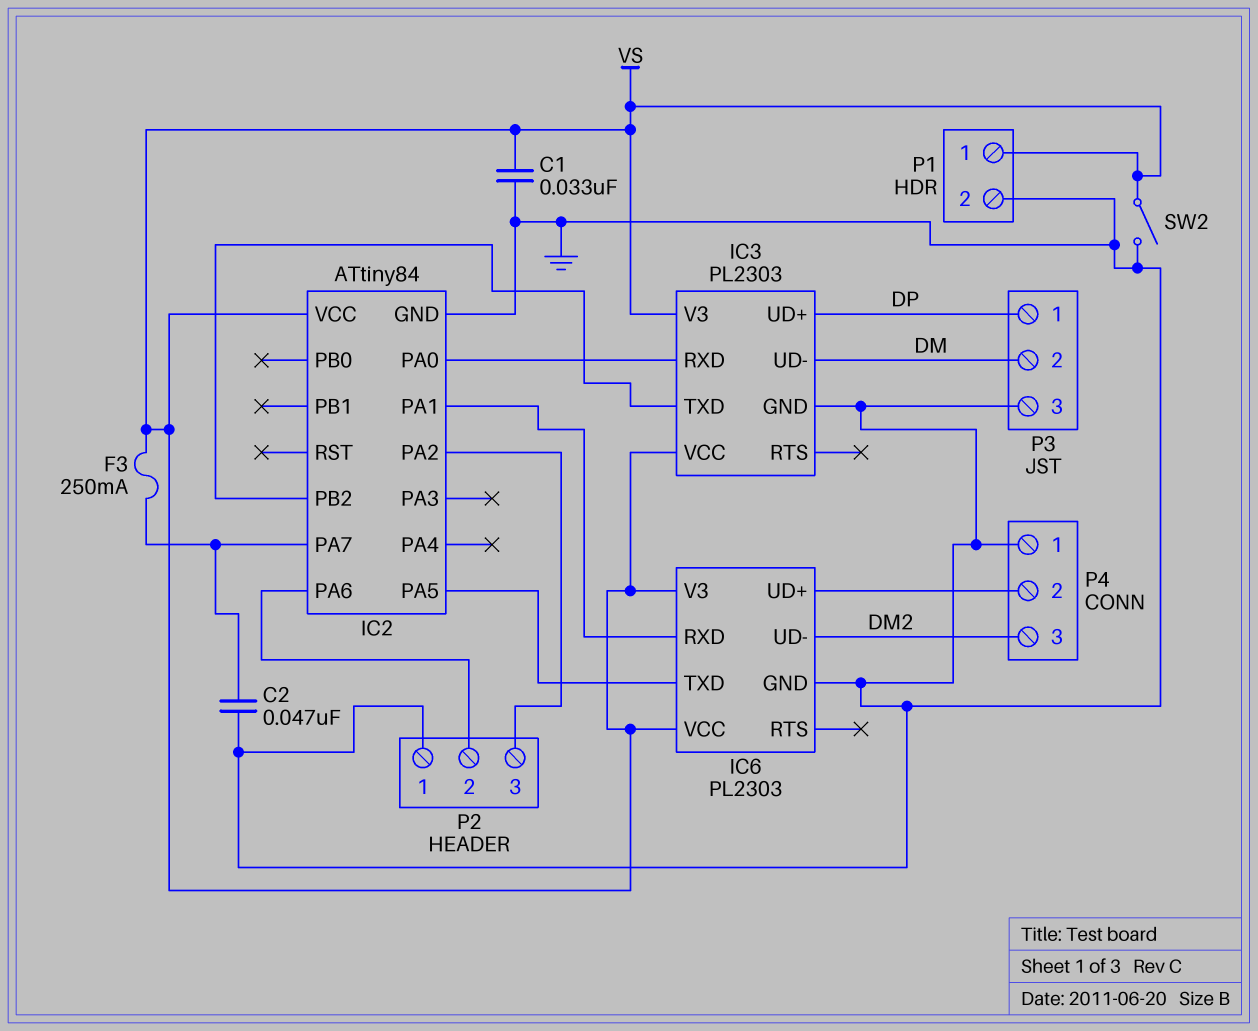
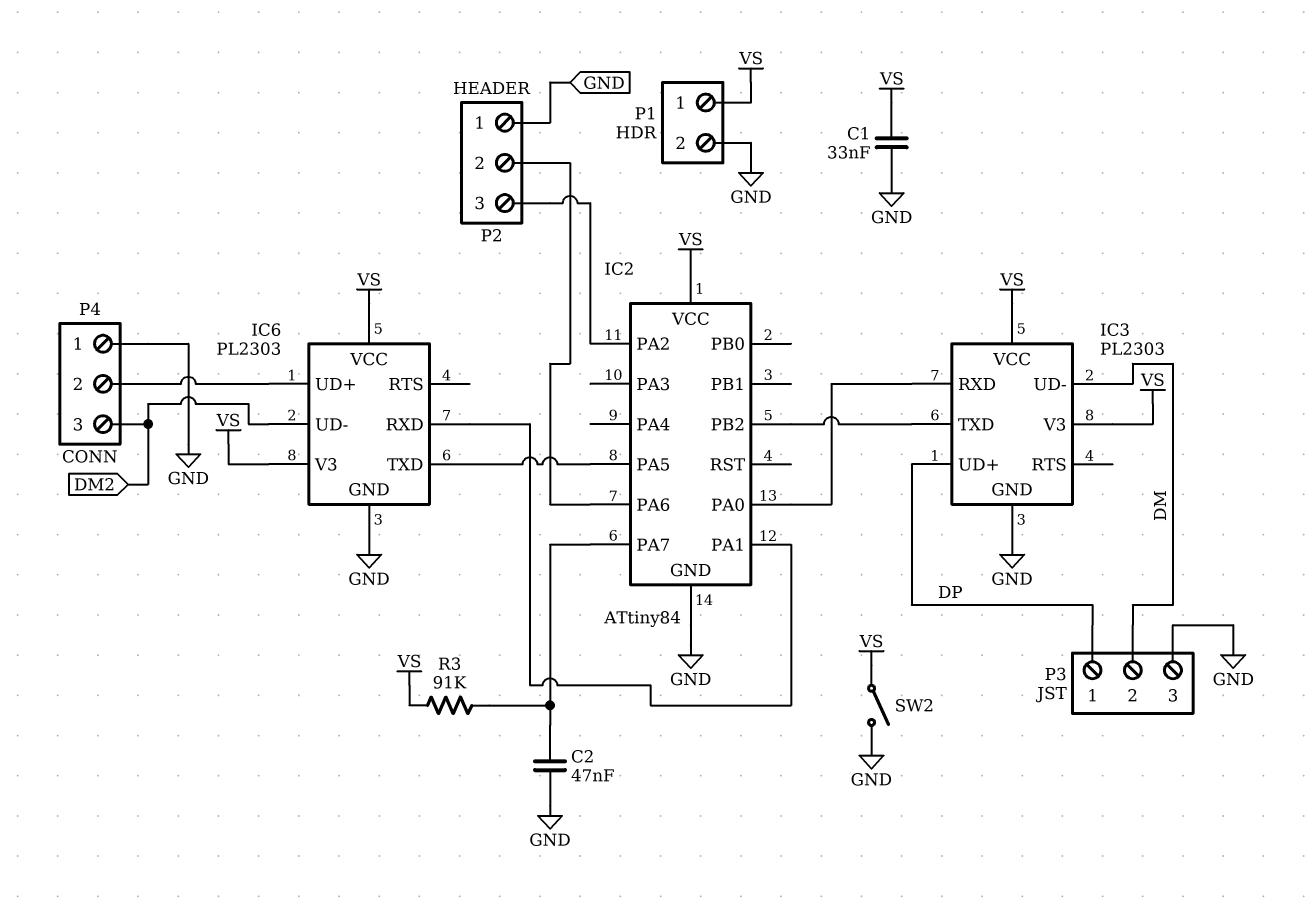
F3: 250mA (IC2/PA7, VS) -> none
R3: none -> 91k (IC2/PA7, VS)

